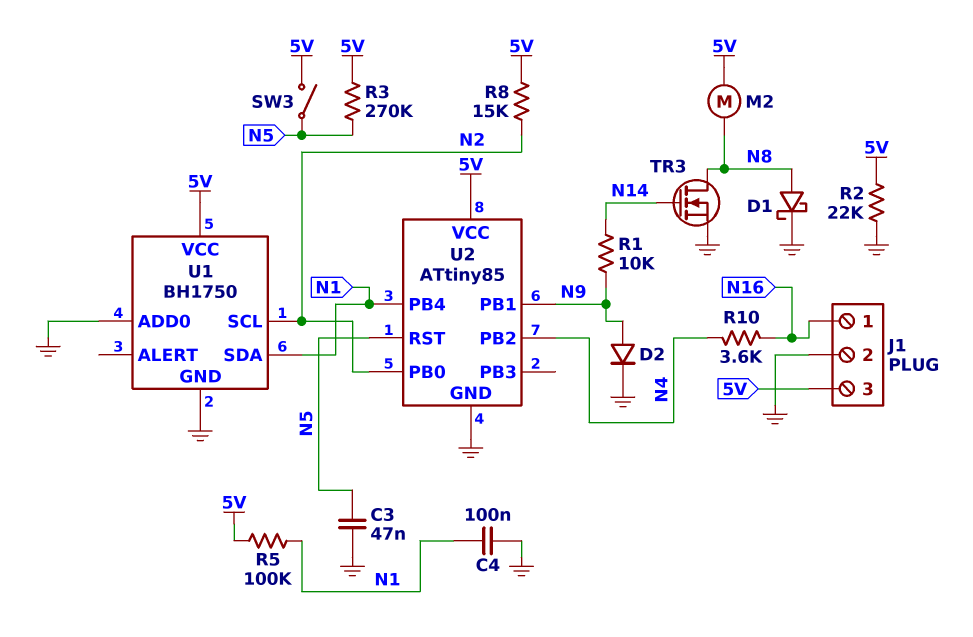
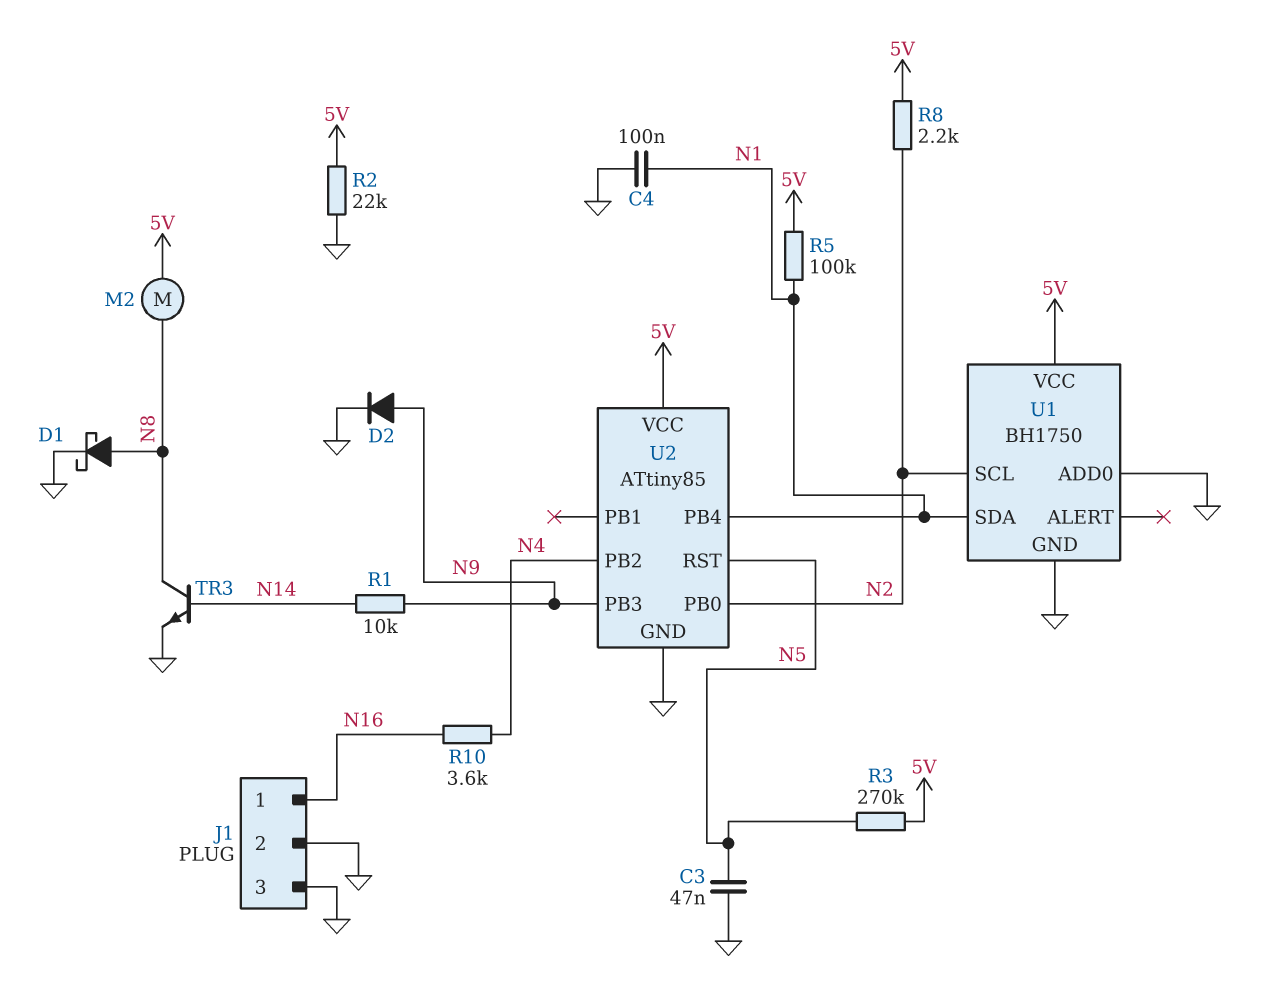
J1 pin 3: 5V -> GND
R8: 15k (5V, N2) -> 2.2k (5V, N2)
SW3: switch (5V, N5) -> none
TR3: NMOS (G N14, D N8, S GND) -> NPN (B N14, C N8, E GND)
U2 pin PB1: N9 -> none
U2 pin PB3: none -> N9

